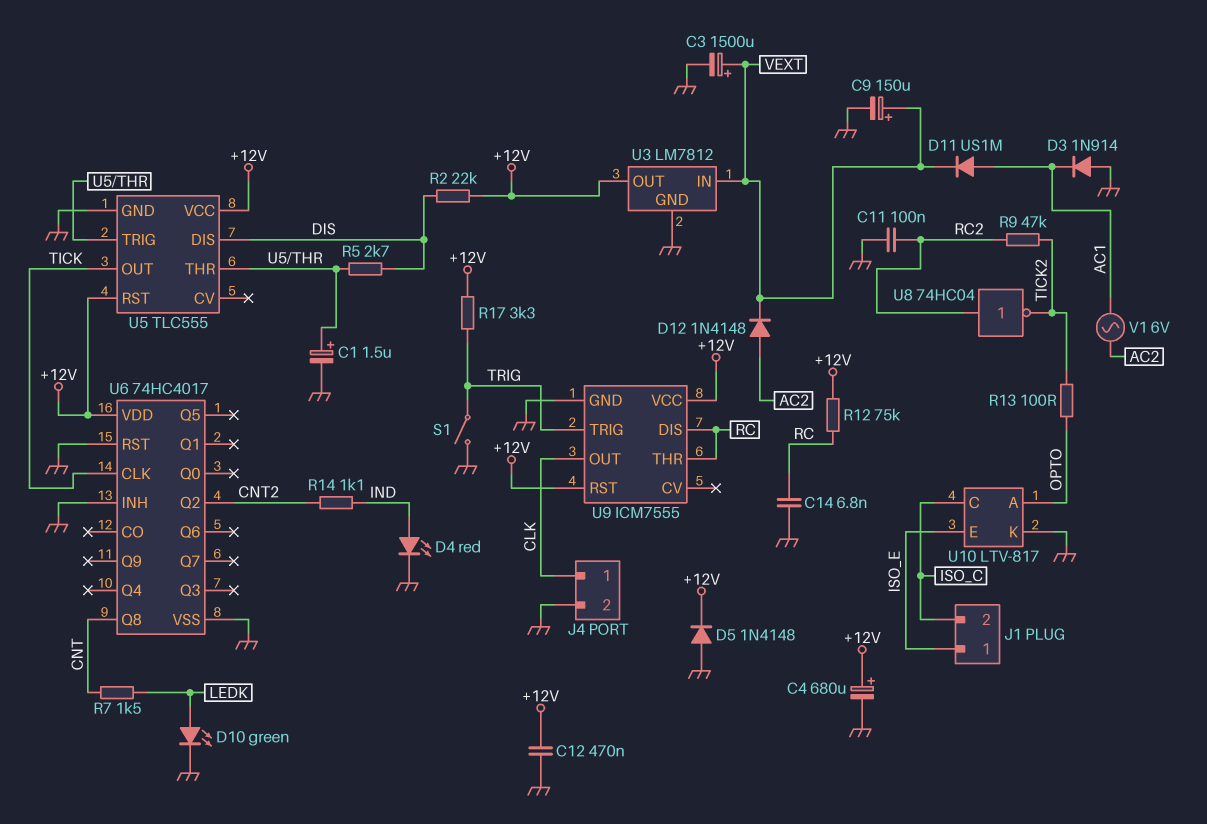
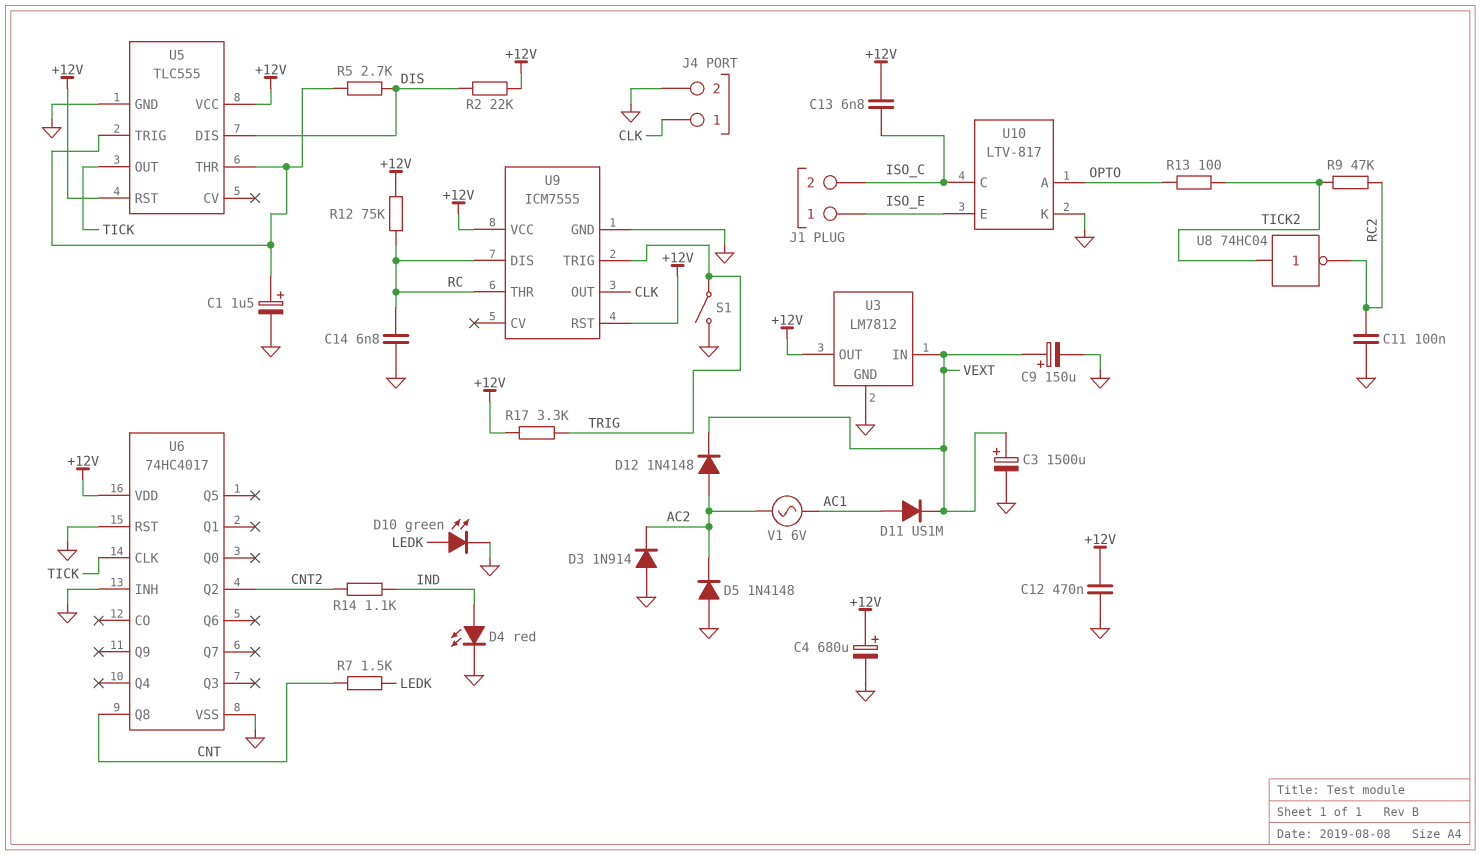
C13: none -> 6.8nF (+12V, ISO_C)
D3: diode 1N914 (A GND, K AC1) -> diode 1N914 (A GND, K AC2)
D5: diode 1N4148 (A GND, K +12V) -> diode 1N4148 (A GND, K AC2)
U8: NOT 74HC04 (in RC2, out TICK2) -> NOT 74HC04 (in TICK2, out RC2)

